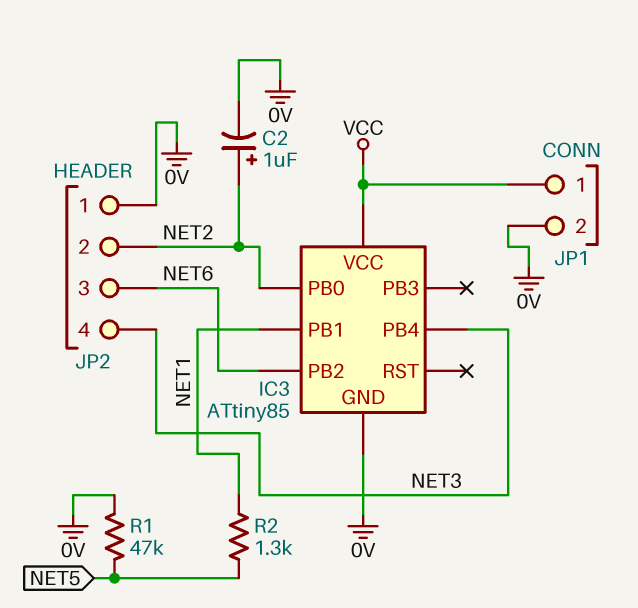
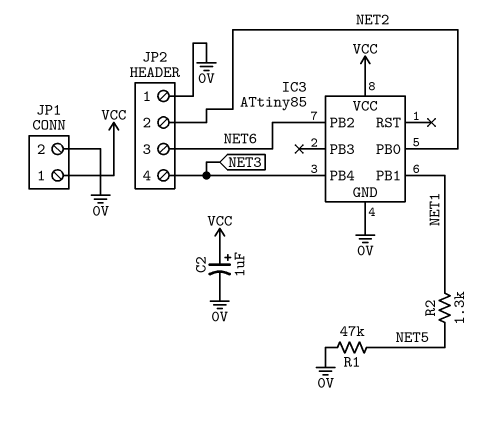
C2: 1uF (plus NET2, minus 0V) -> 1uF (plus VCC, minus 0V)

